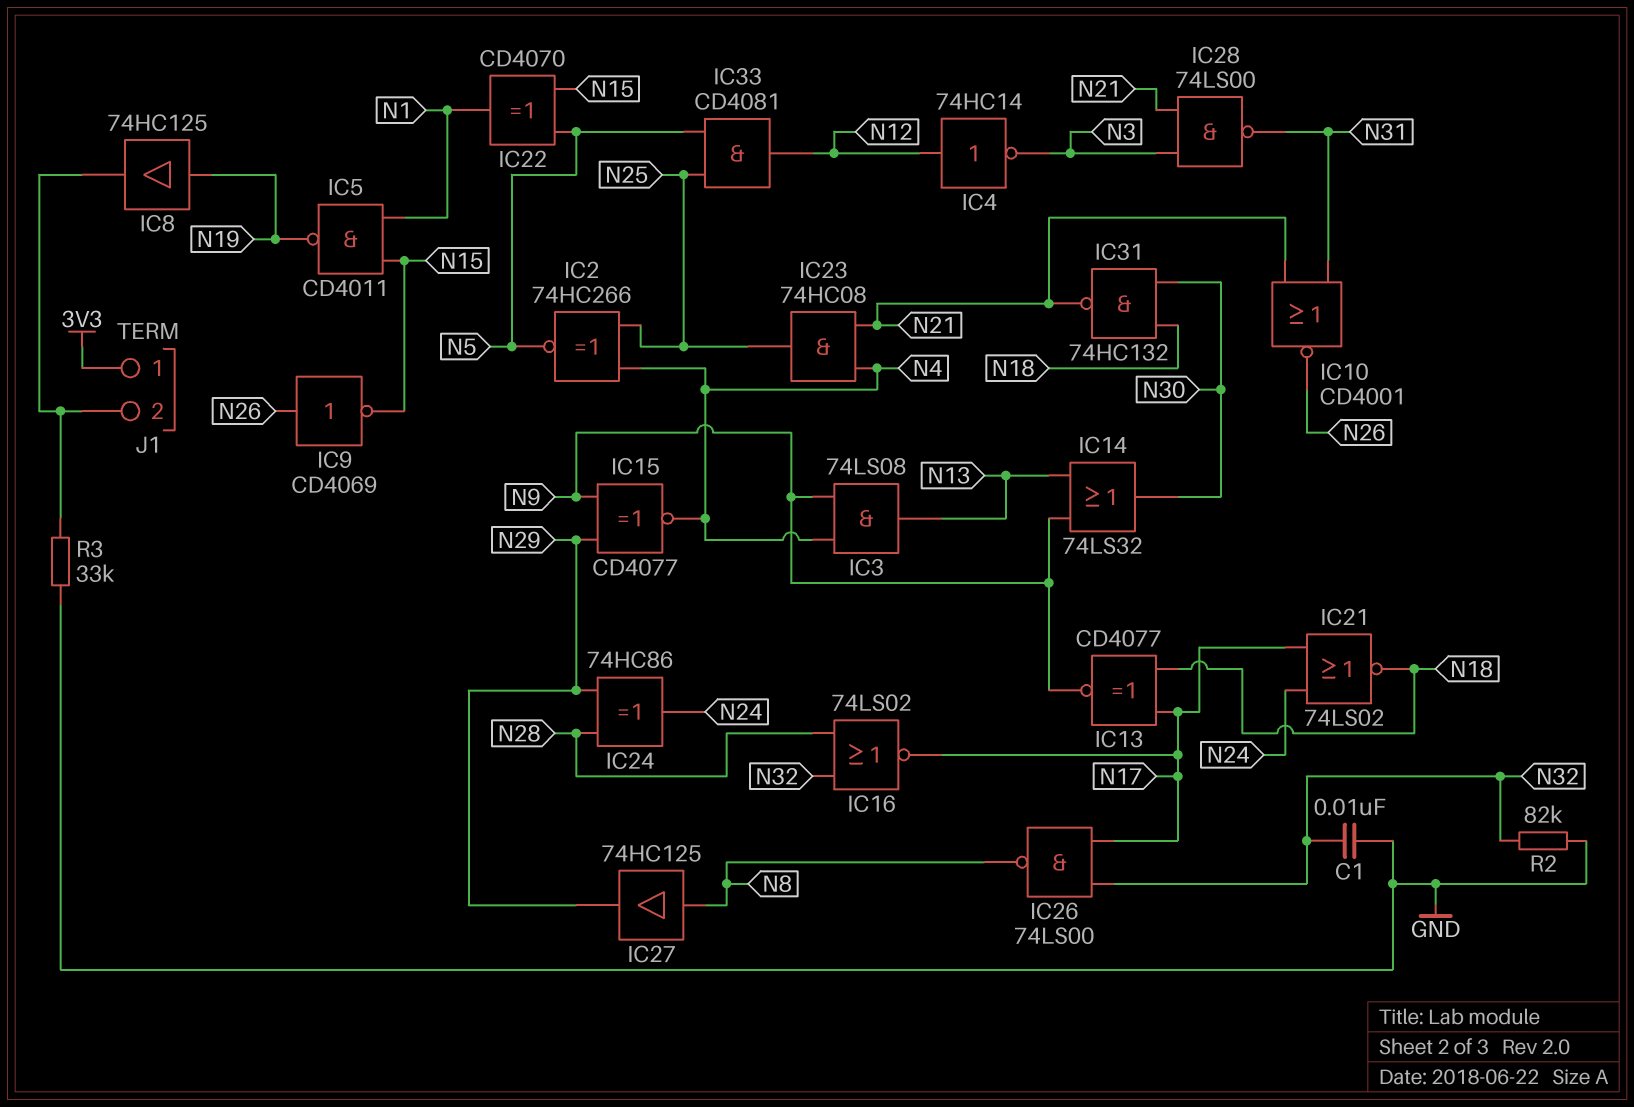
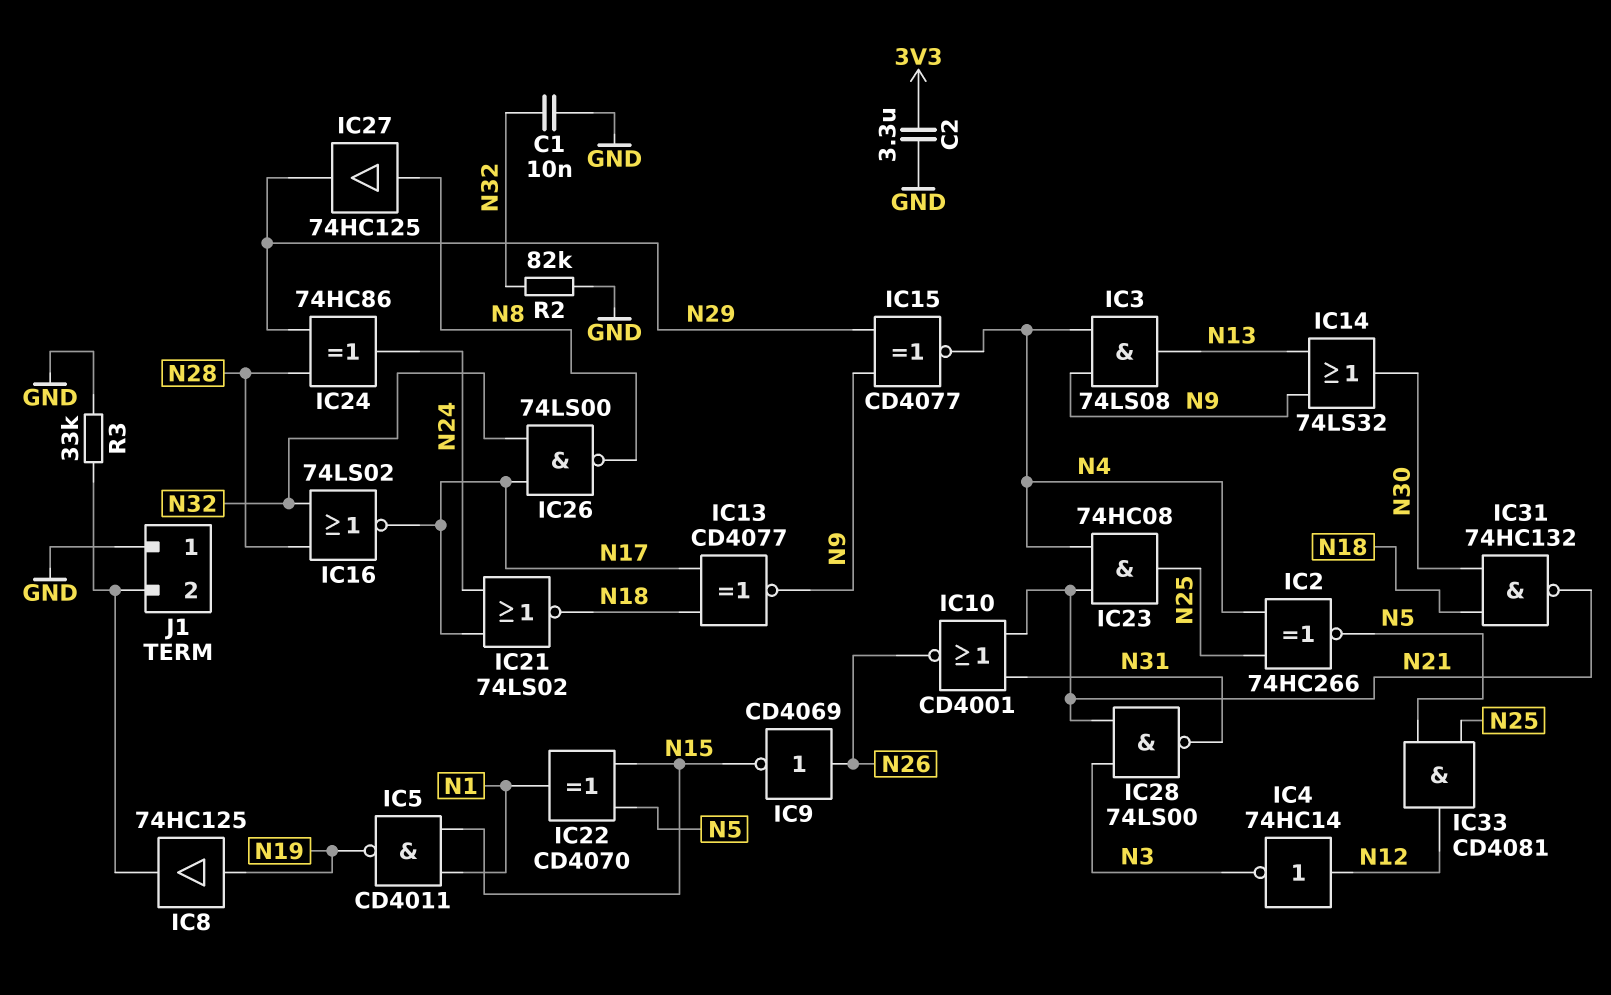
C2: none -> 3.3uF (3V3, GND)
J1 pin 1: 3V3 -> GND

